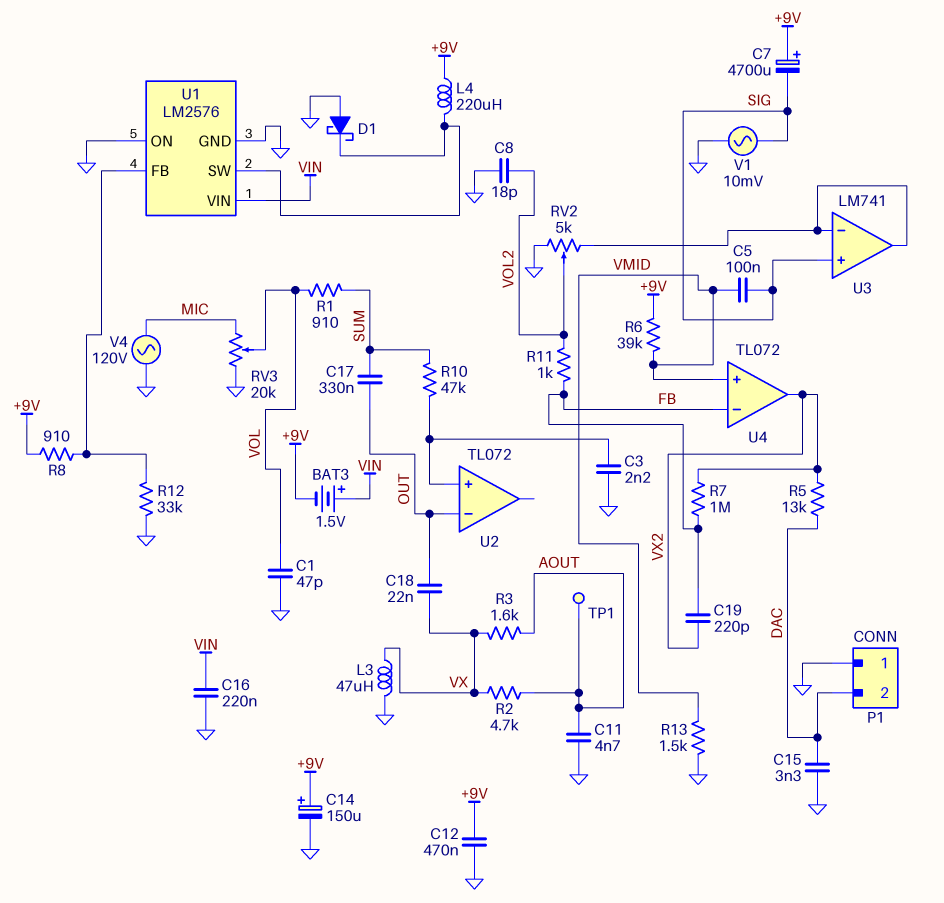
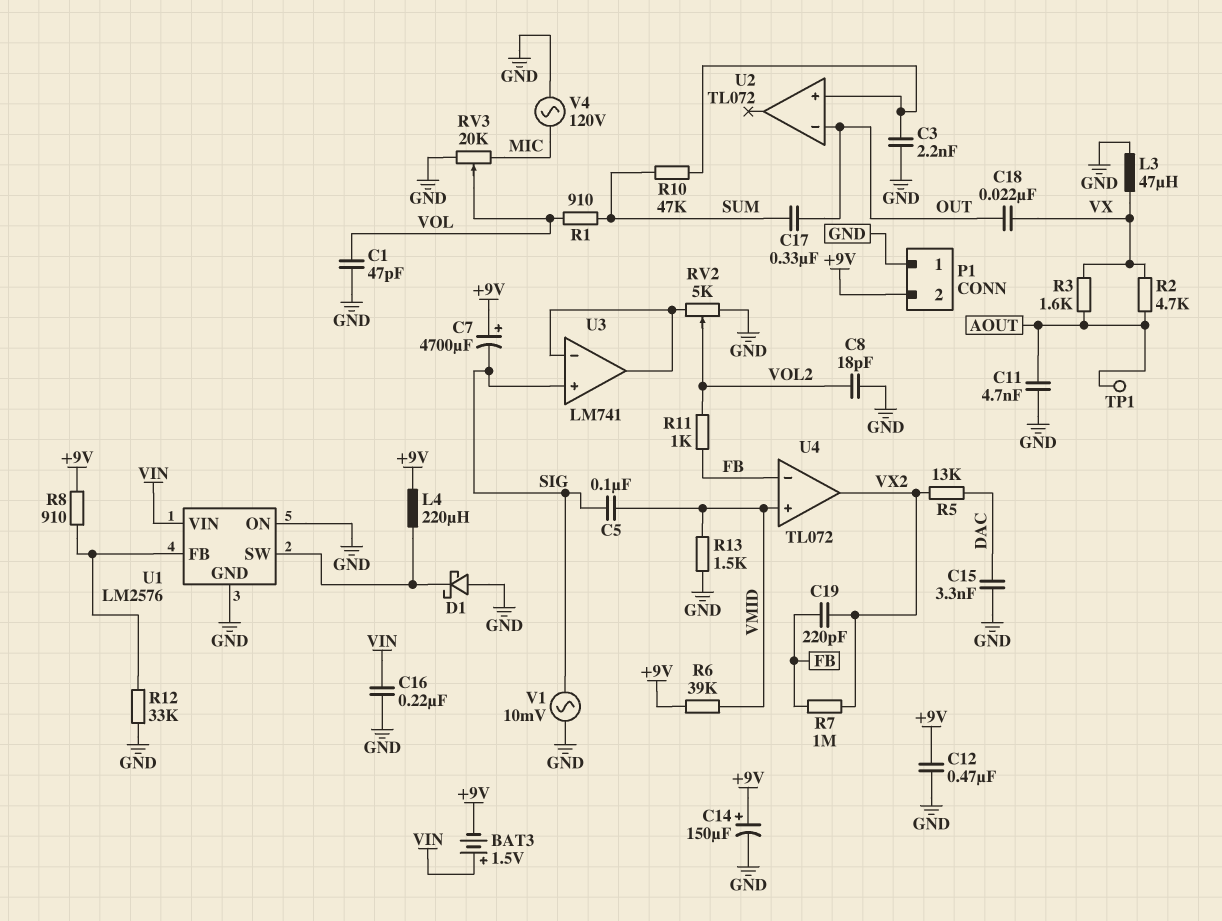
P1 pin 2: DAC -> +9V

